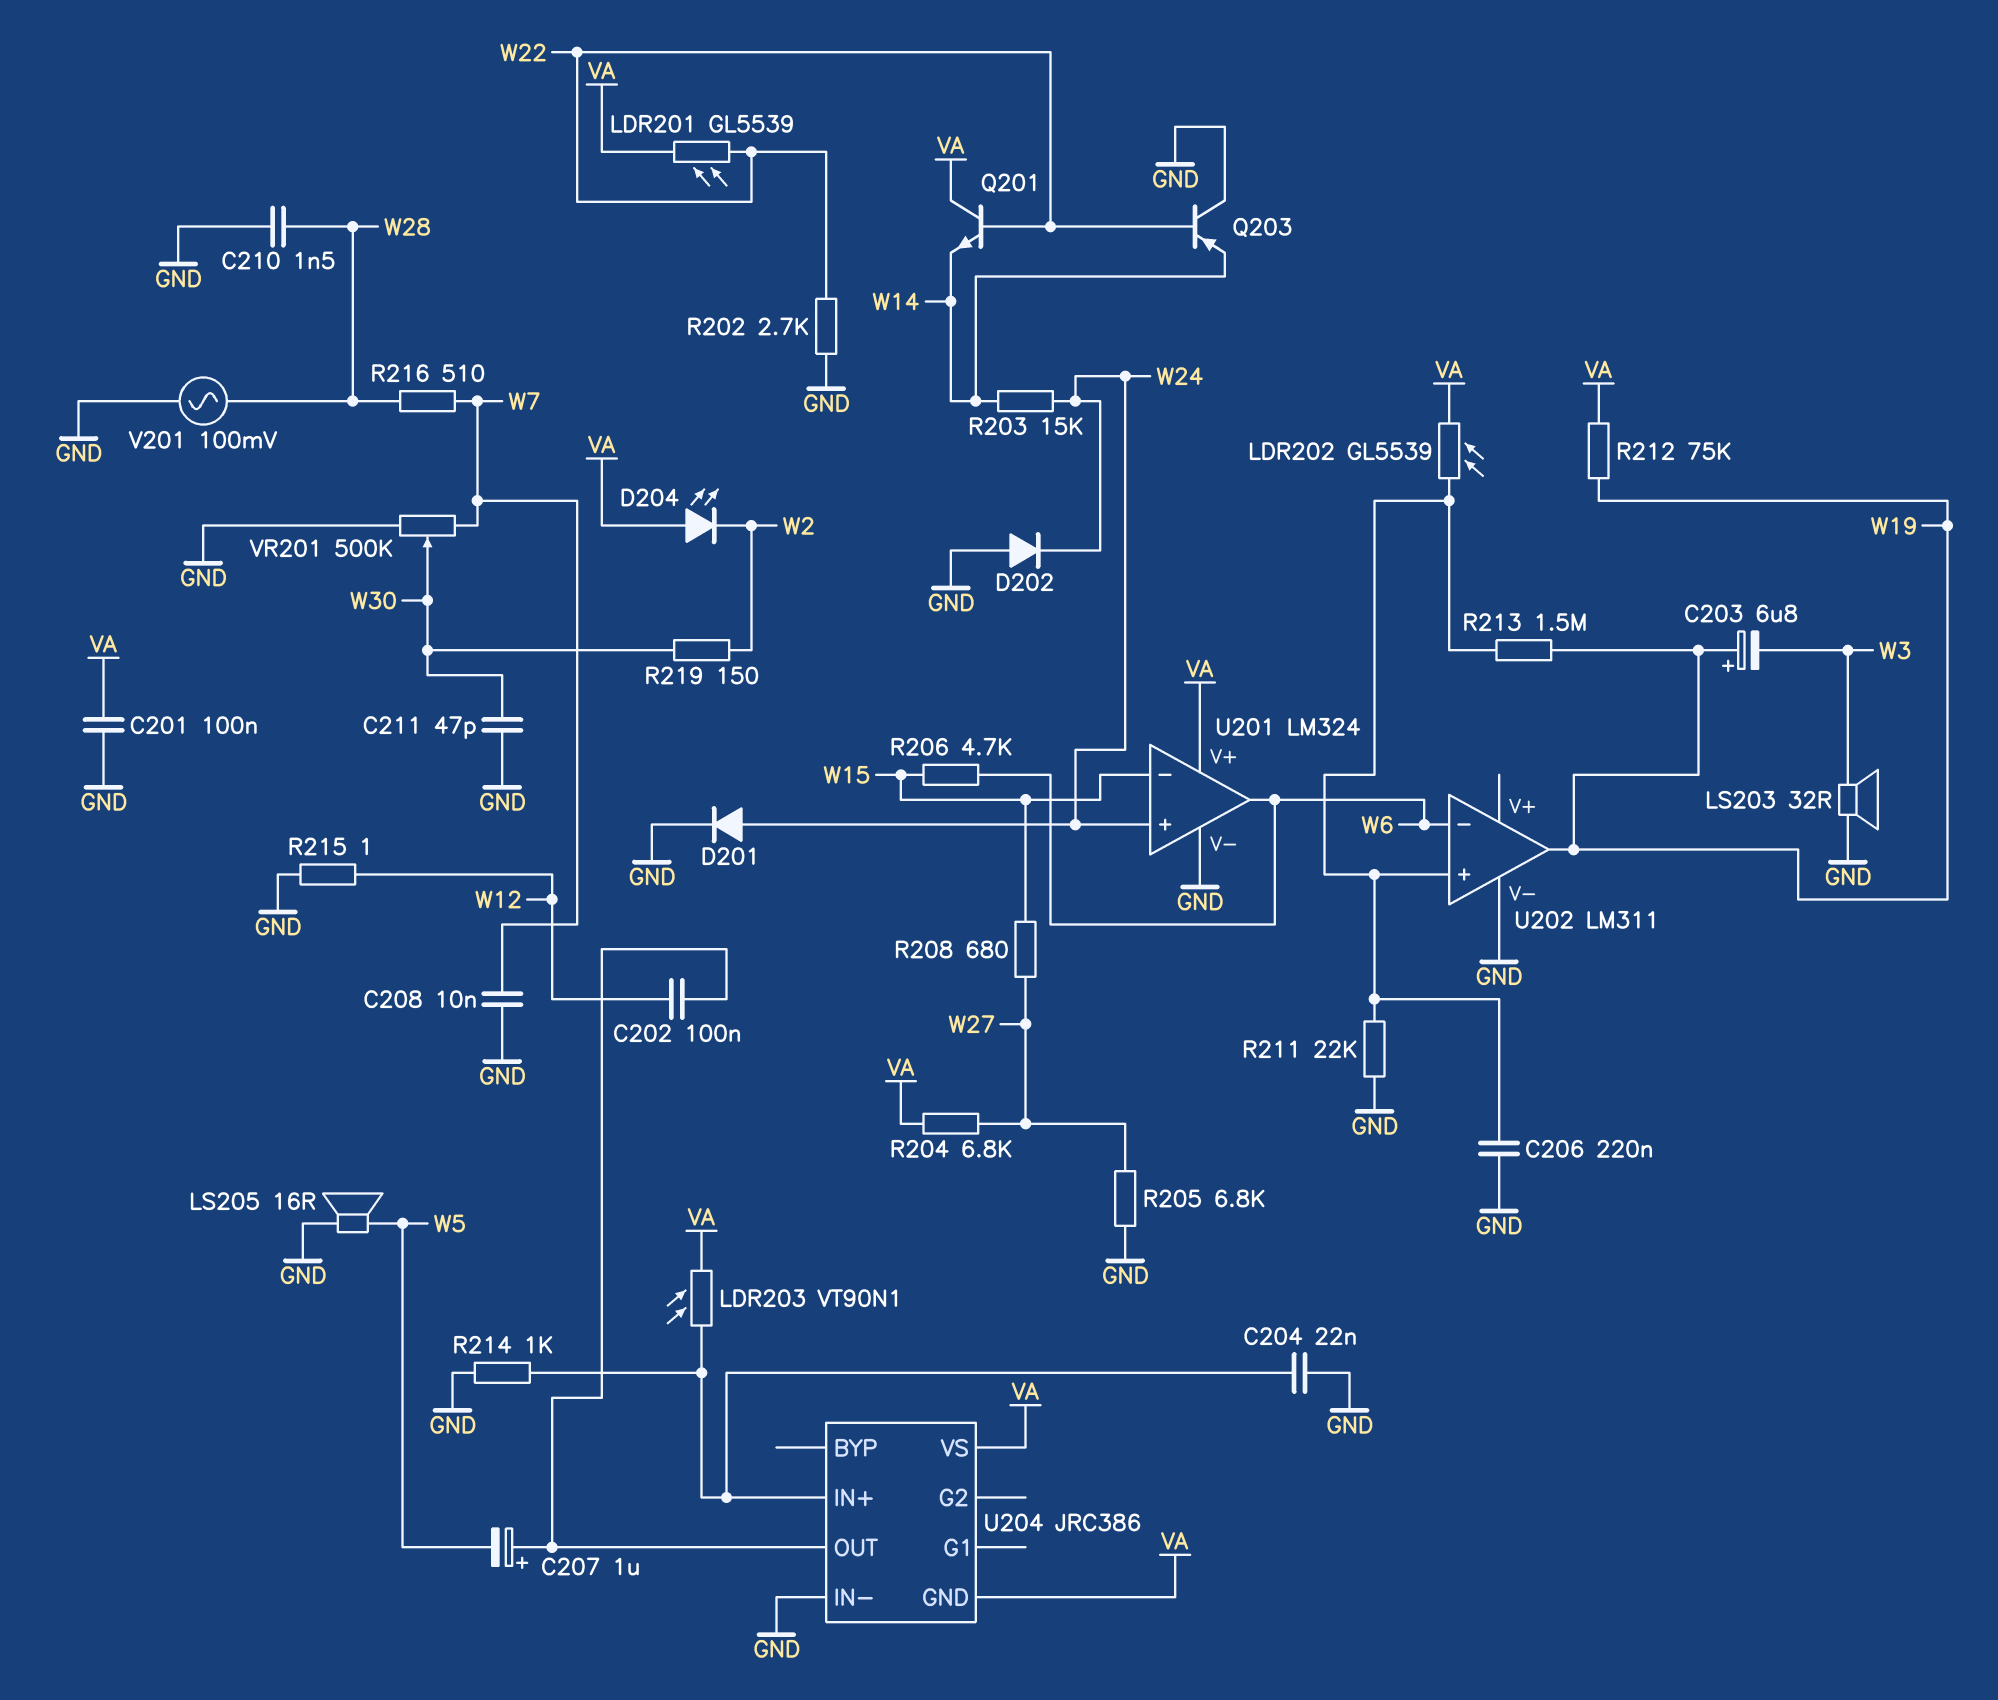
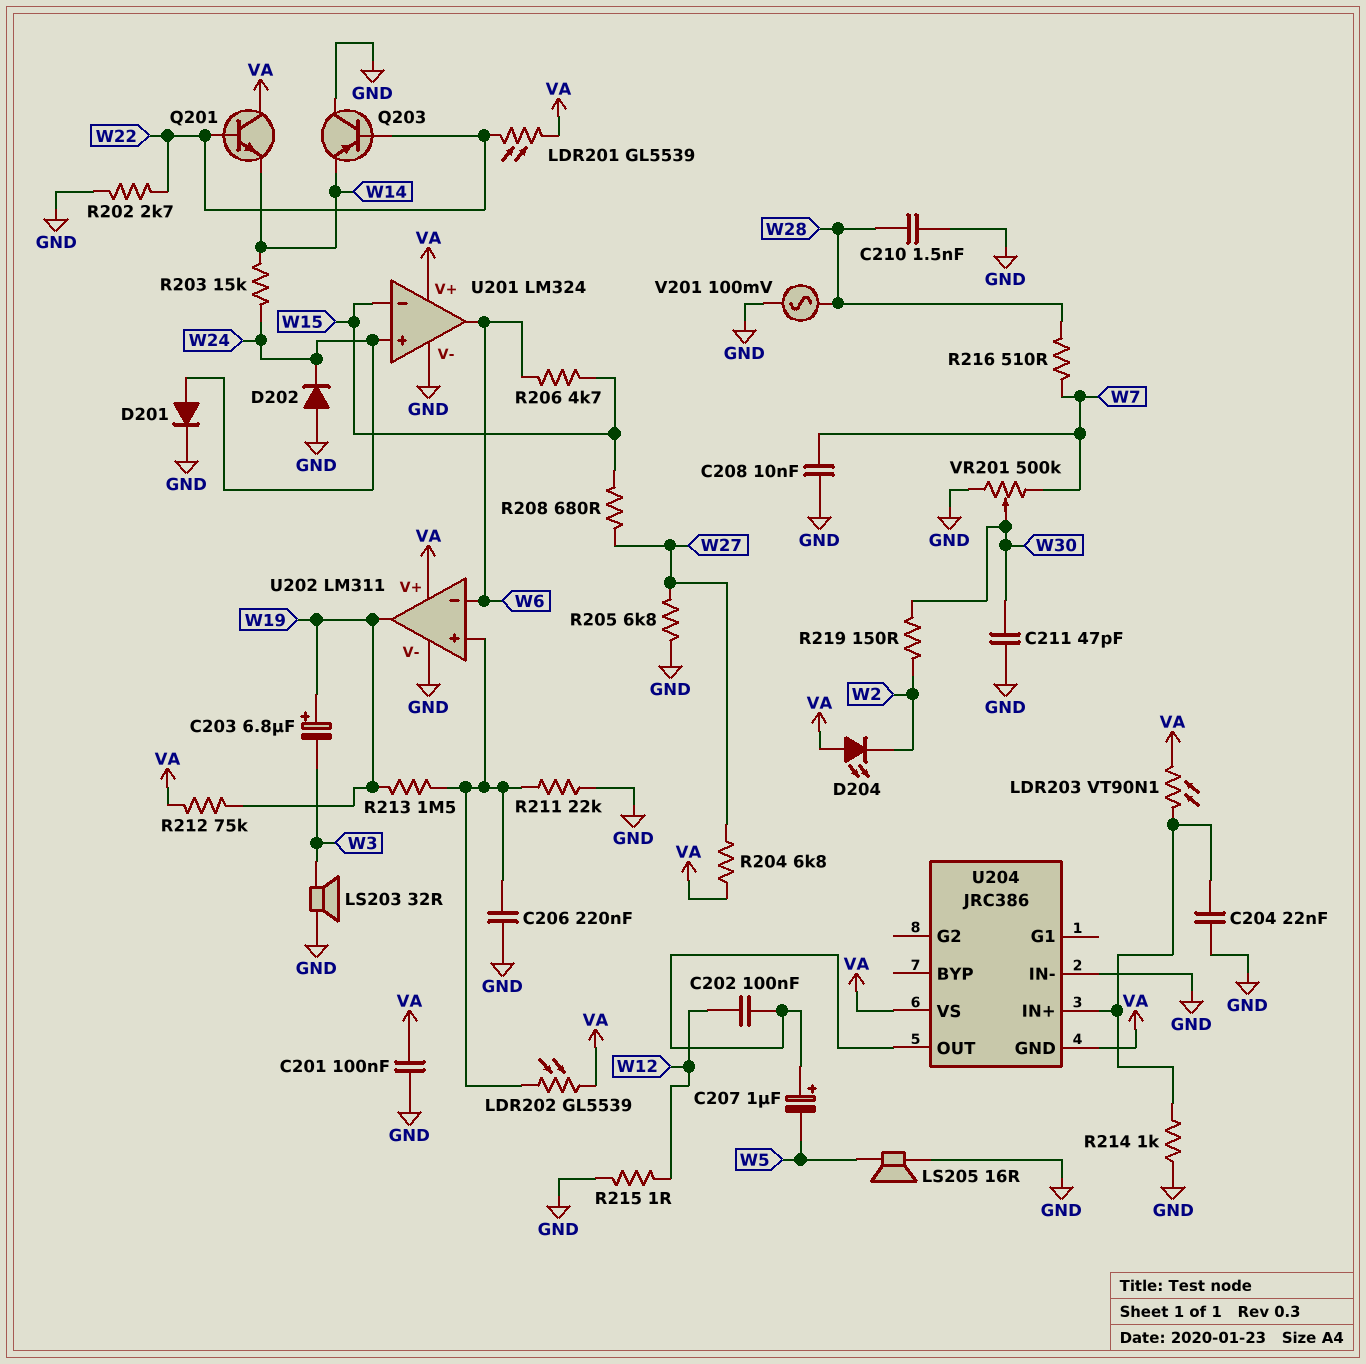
U202 pin V+: none -> VA

